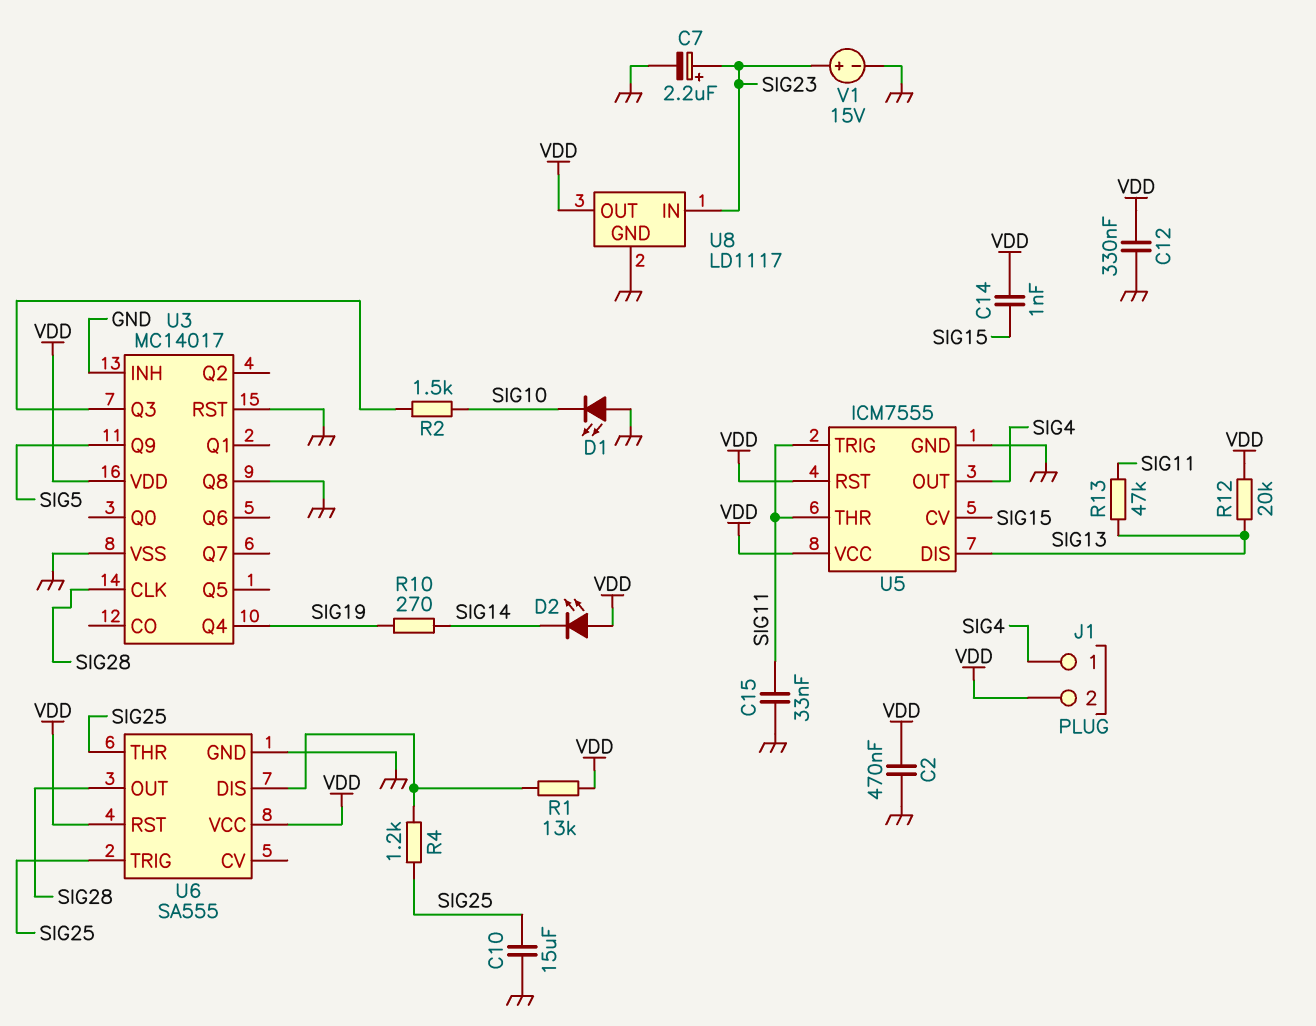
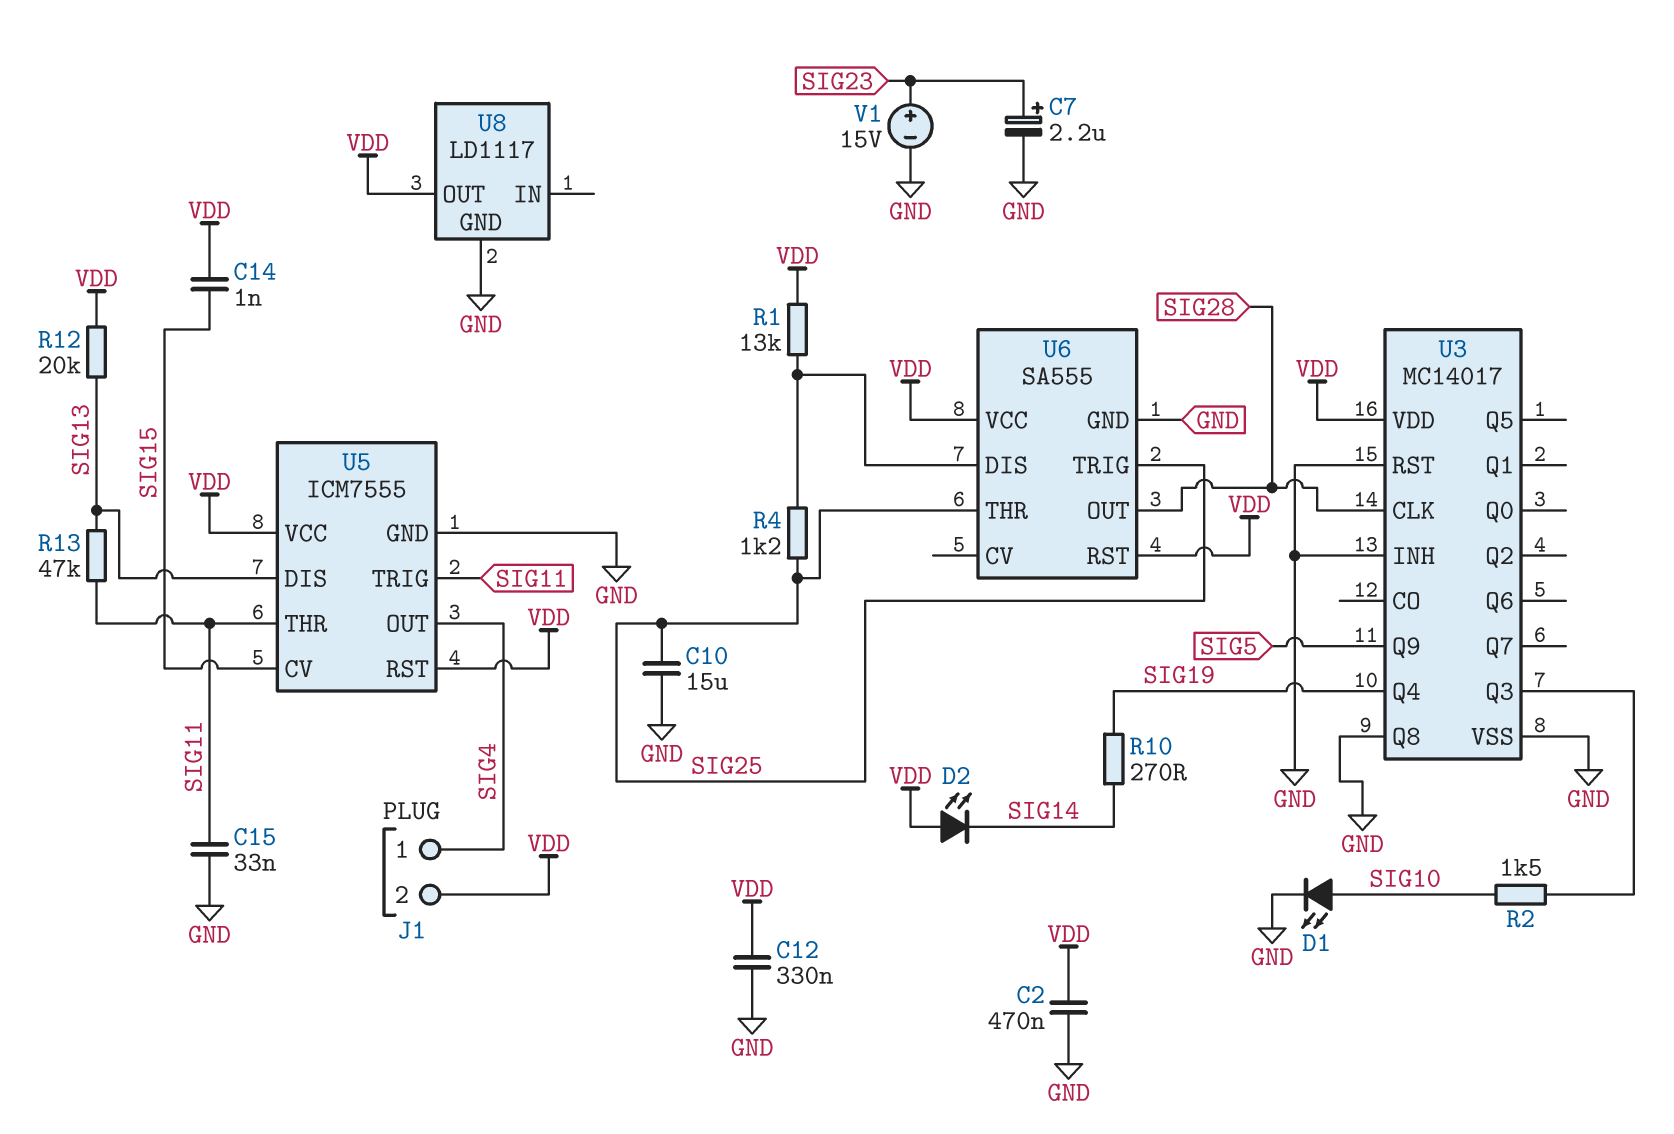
D1: LED (A GND, K SIG10) -> LED (A SIG10, K GND)
U8 pin IN: SIG23 -> none

